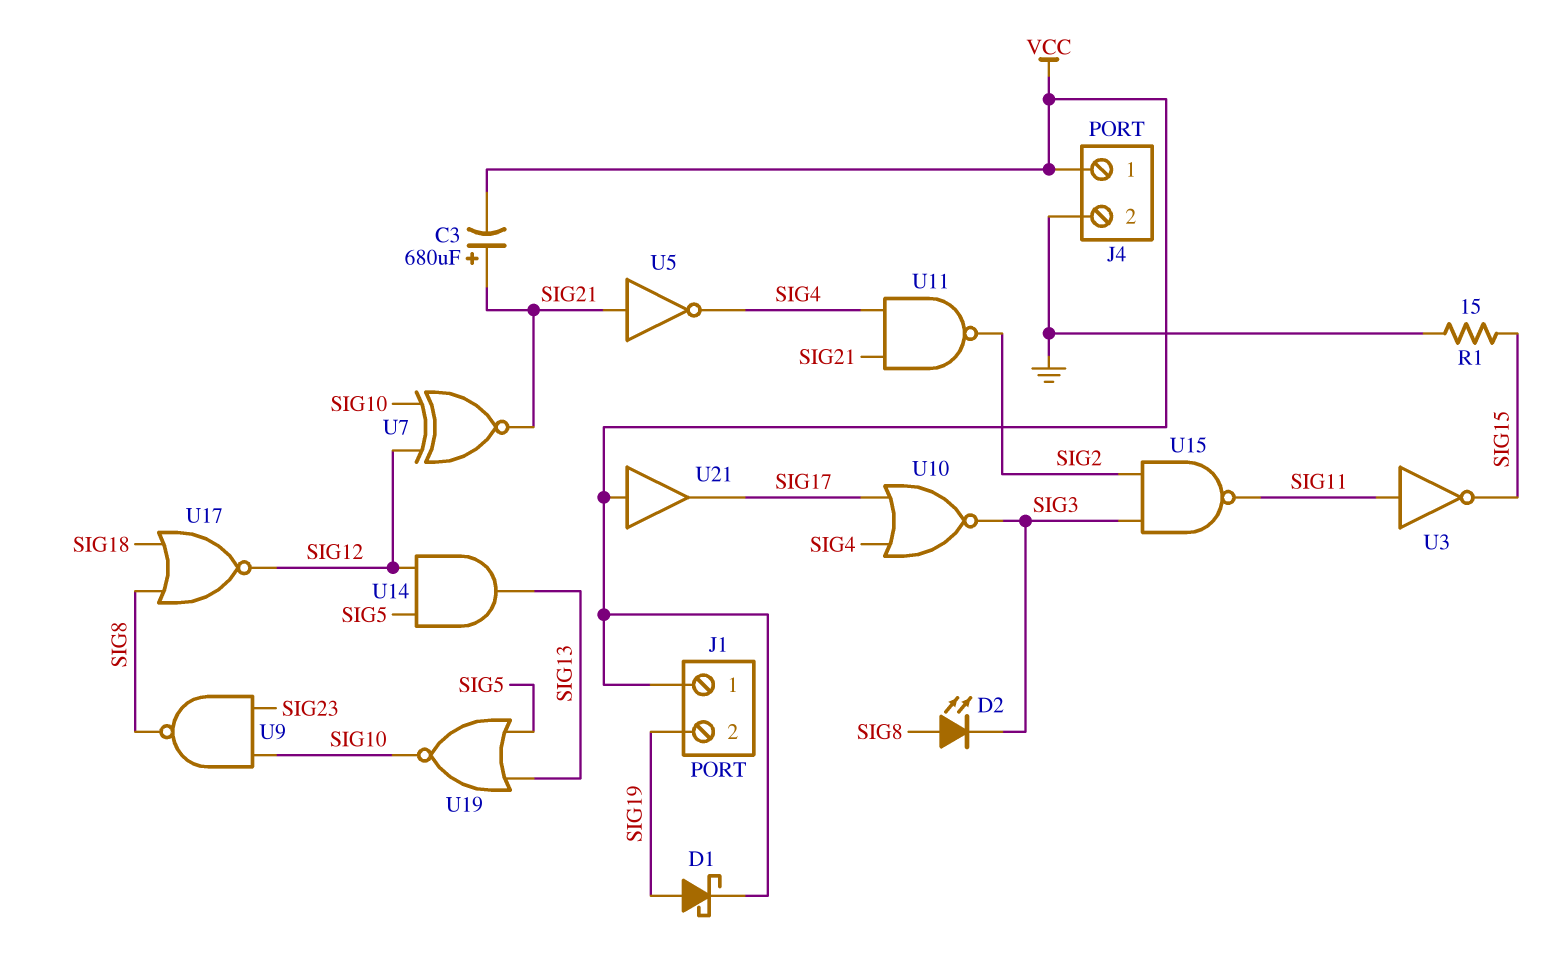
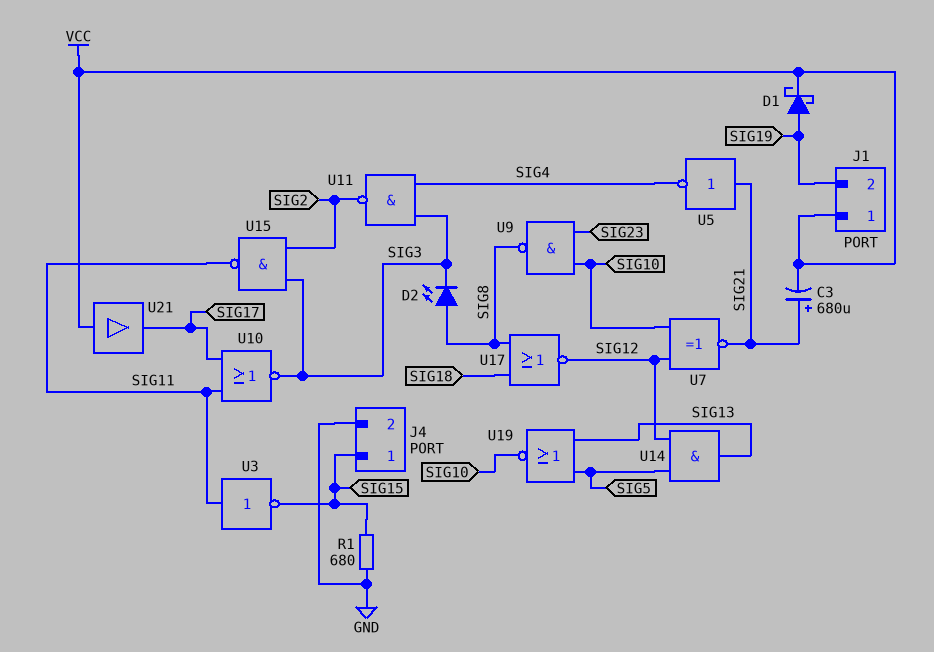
J4 pin 1: VCC -> SIG15
R1: 15 (GND, SIG15) -> 680 (GND, SIG15)
U10: NOR (in SIG4, in SIG17, out SIG3) -> NOR (in SIG11, in SIG17, out SIG3)
U11: NAND (in SIG4, in SIG21, out SIG2) -> NAND (in SIG3, in SIG4, out SIG2)

